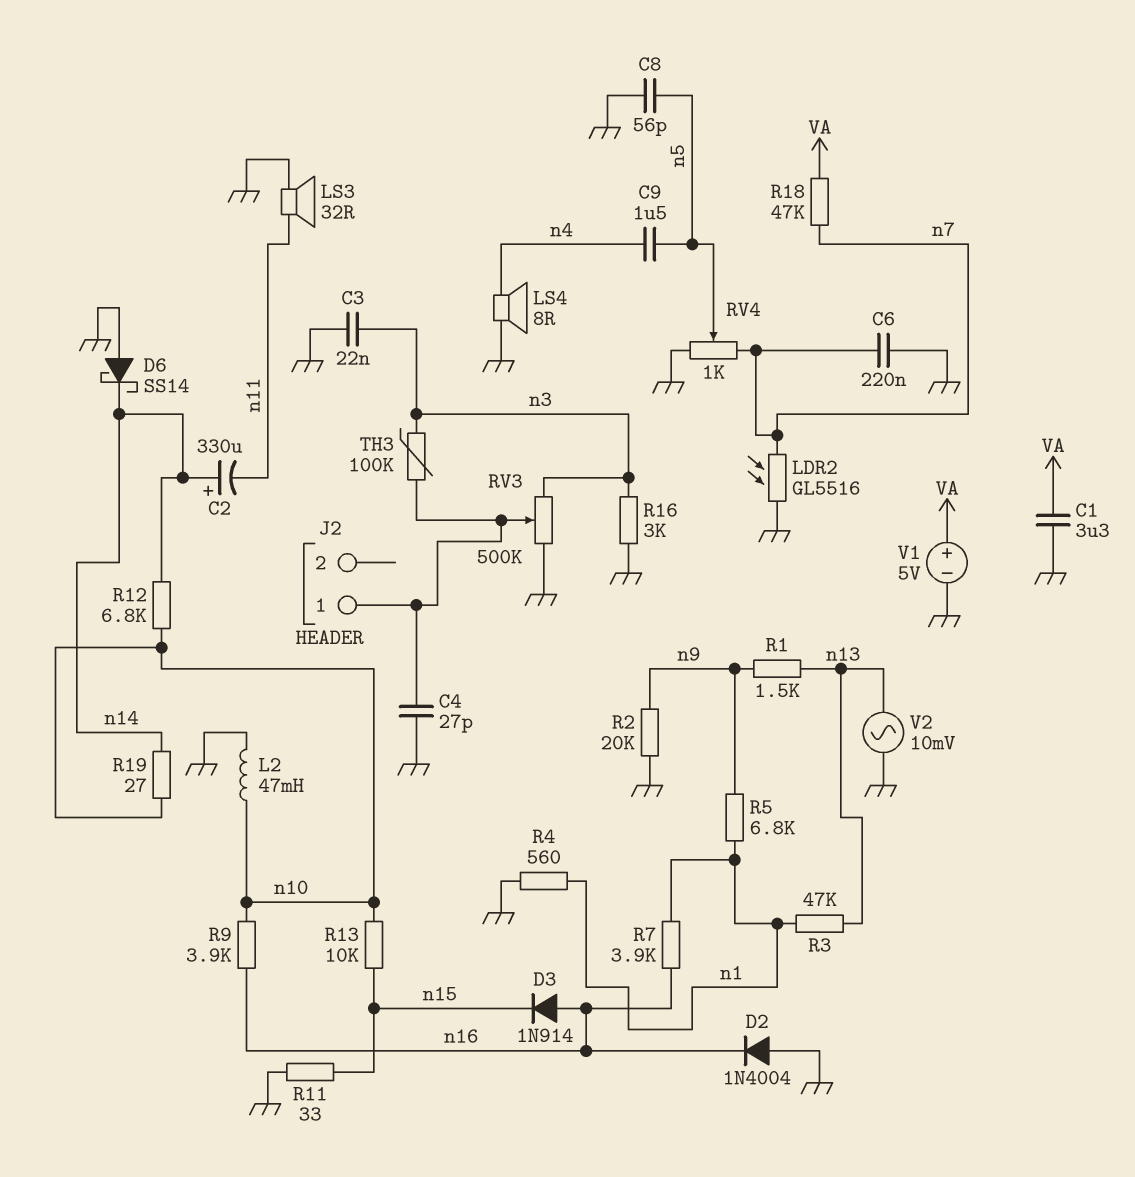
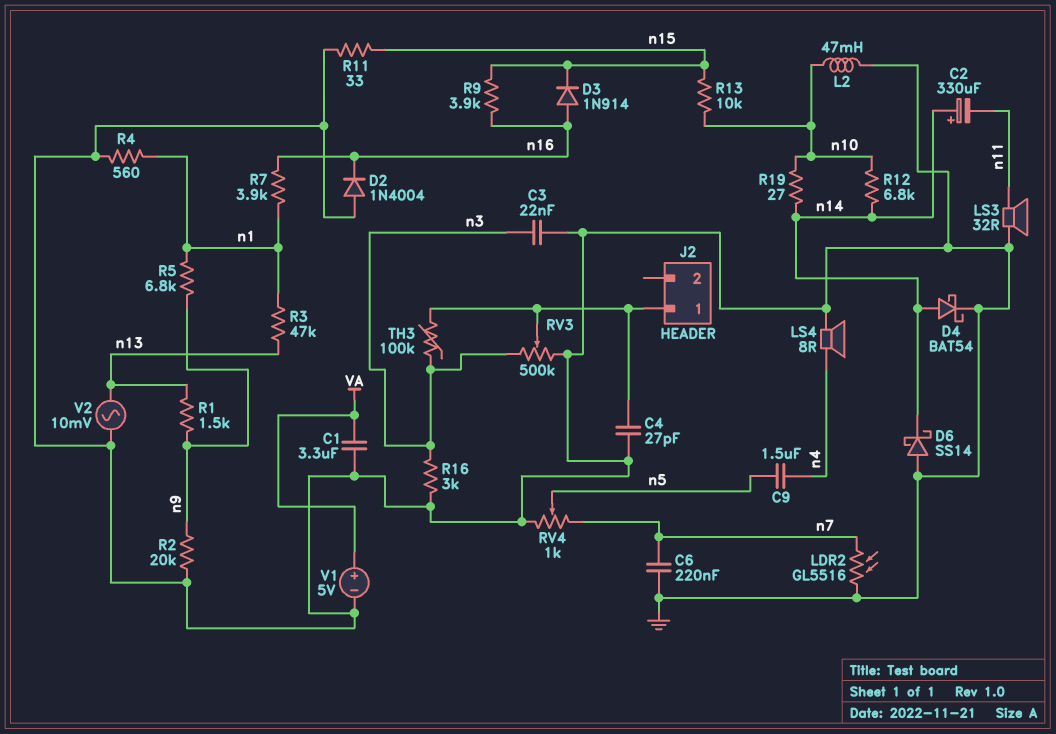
C8: 56pF (GND, n5) -> none
D4: none -> schottky BAT54 (A n14, K GND)
R9: 3.9k (n10, n16) -> 3.9k (n15, n16)
R18: 47k (VA, n7) -> none

